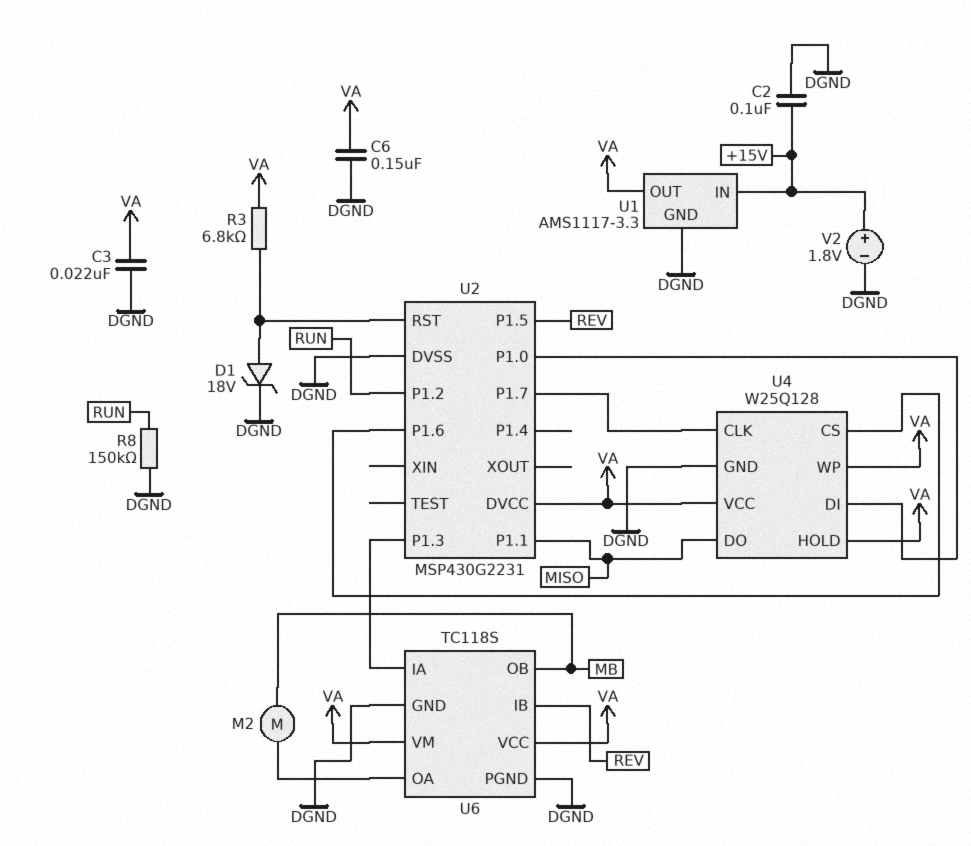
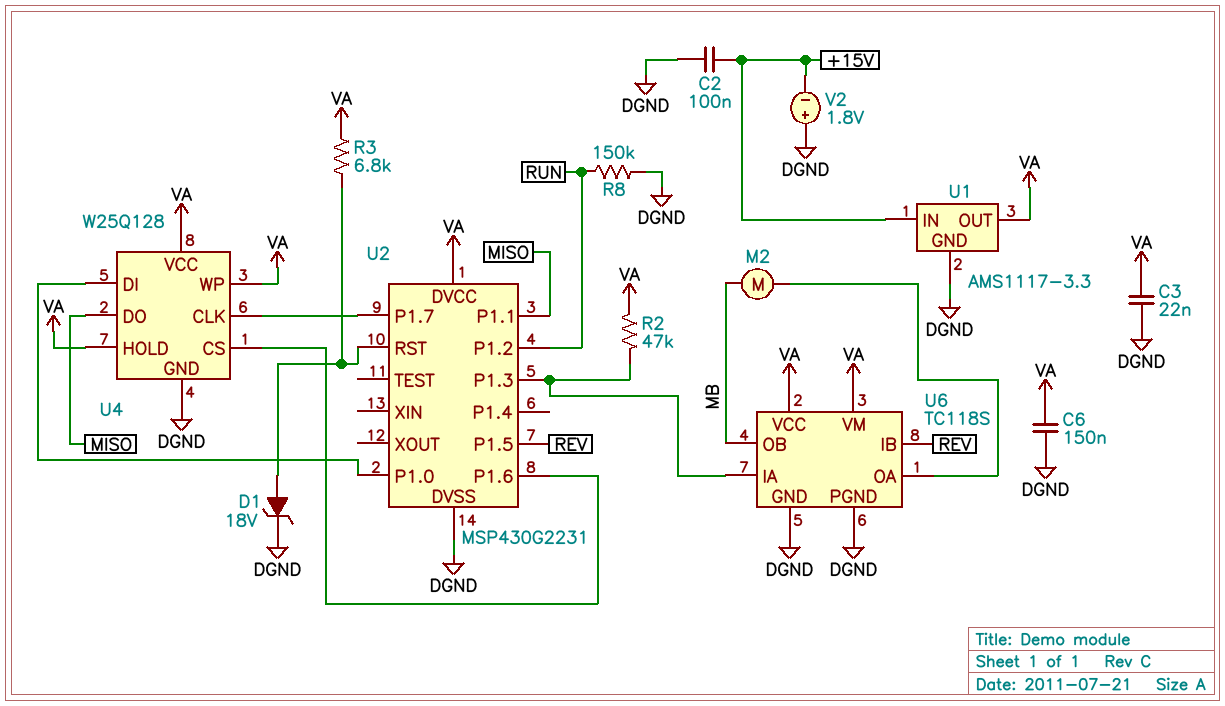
R2: none -> 47k (U2/P1.3, VA)
V2: 1.8V (plus +15V, minus DGND) -> 1.8V (plus DGND, minus +15V)

